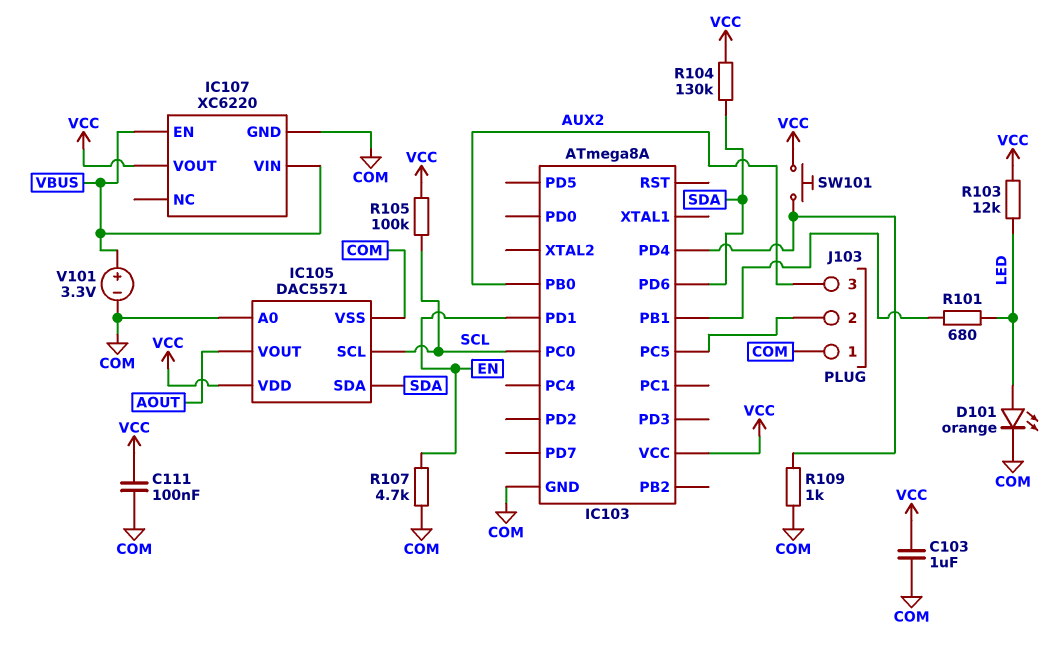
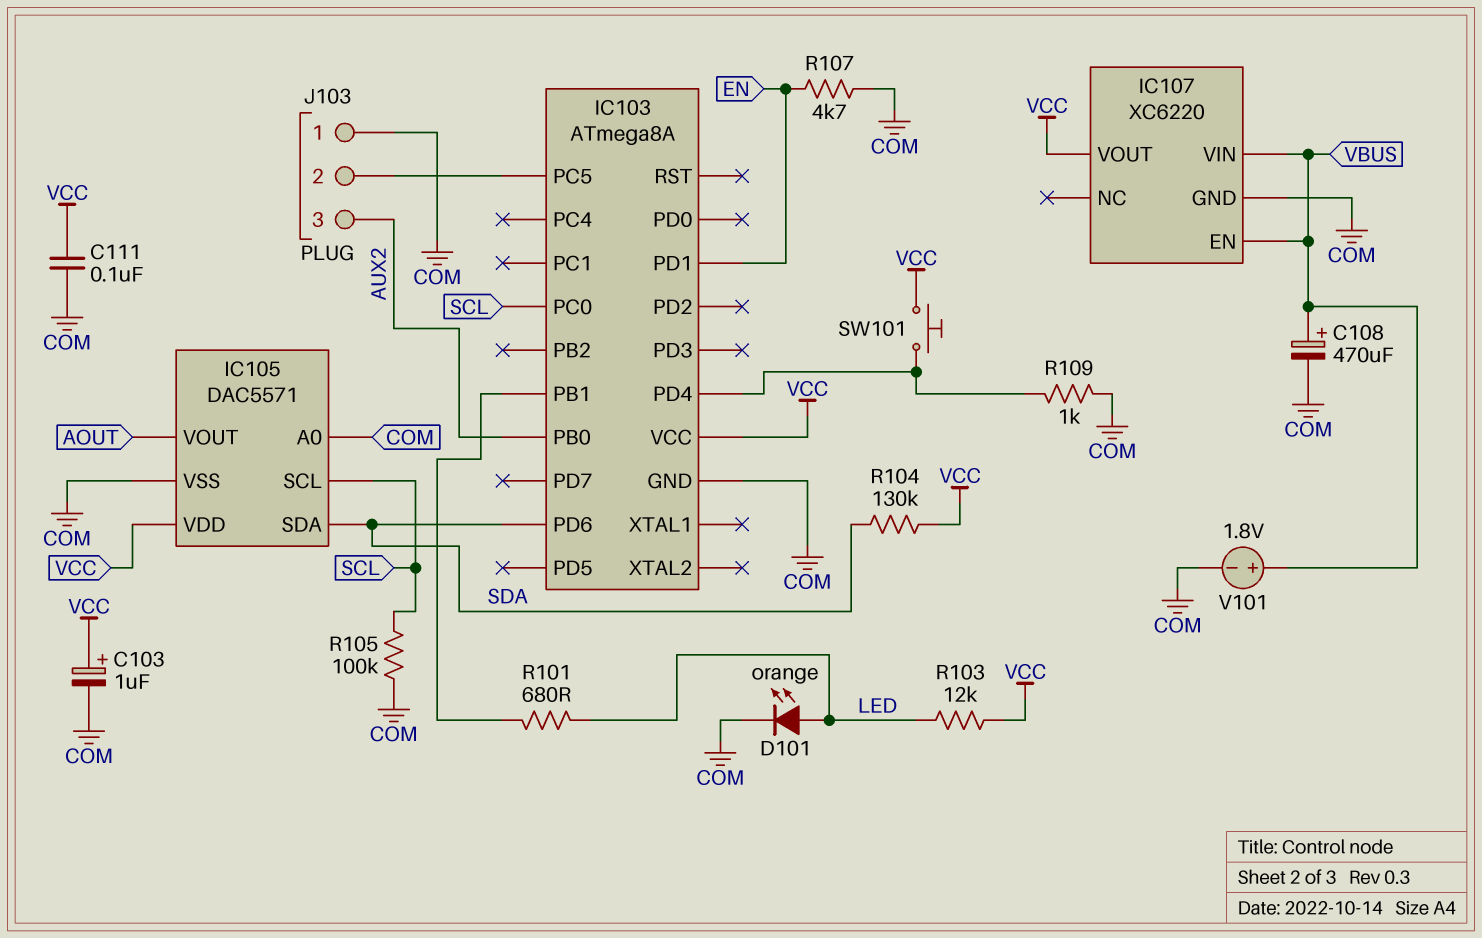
C103: 1uF (COM, VCC) -> 1uF (plus VCC, minus COM)
C108: none -> 470uF (plus VBUS, minus COM)
R105: 100k (SCL, VCC) -> 100k (COM, SCL)
V101: 3.3V (plus VBUS, minus COM) -> 1.8V (plus VBUS, minus COM)

